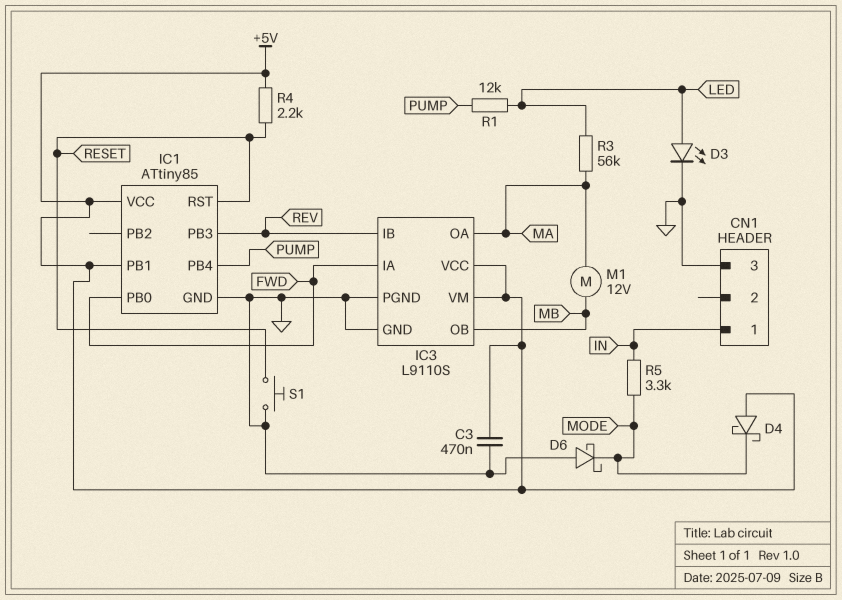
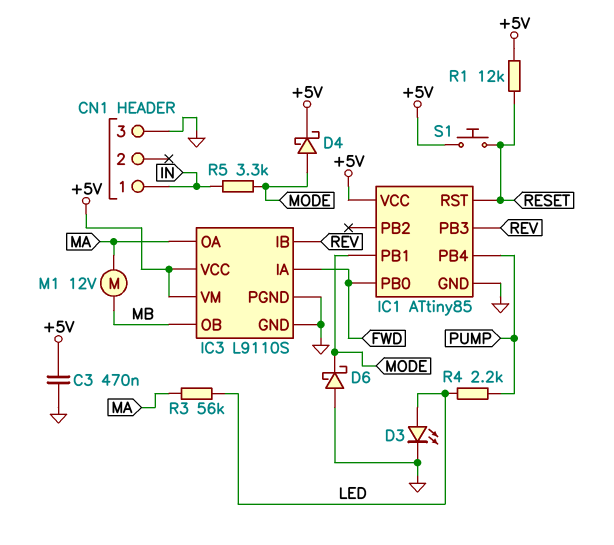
D4: schottky (A +5V, K MODE) -> schottky (A MODE, K +5V)
IC1 pin PB1: +5V -> MODE
R1: 12k (LED, PUMP) -> 12k (+5V, RESET)
R4: 2.2k (+5V, RESET) -> 2.2k (LED, PUMP)
S1: button (GND, RESET) -> button (+5V, RESET)

